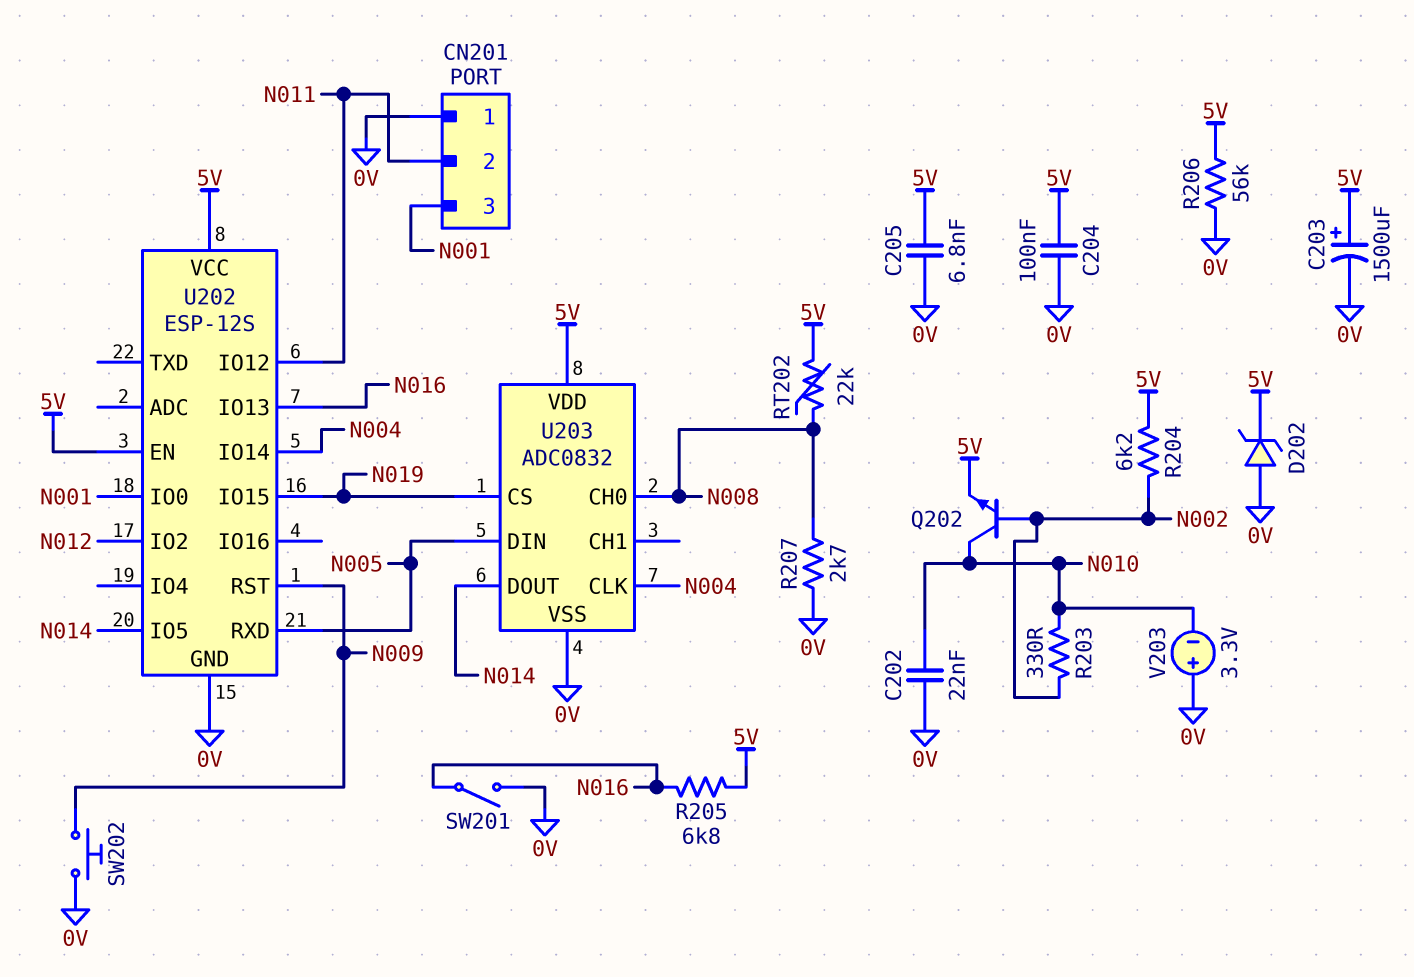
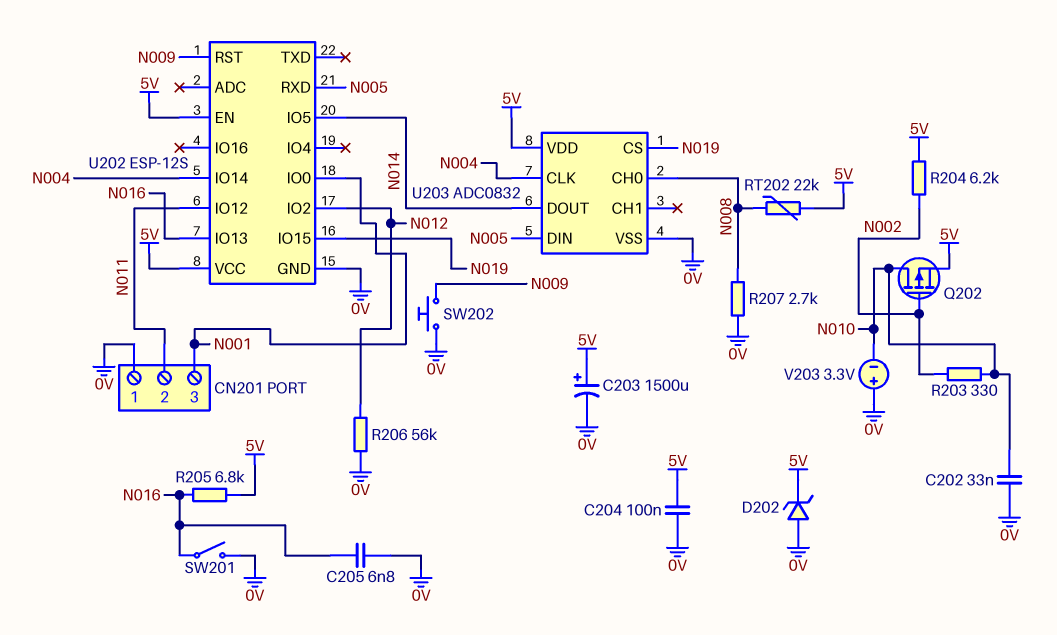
C202: 22nF (0V, N010) -> 33nF (0V, N010)
C205: 6.8nF (0V, 5V) -> 6.8nF (0V, N016)
Q202: NPN (B N002, C N010, E 5V) -> PMOS (G N002, D N010, S 5V)
R206: 56k (0V, 5V) -> 56k (0V, N012)

